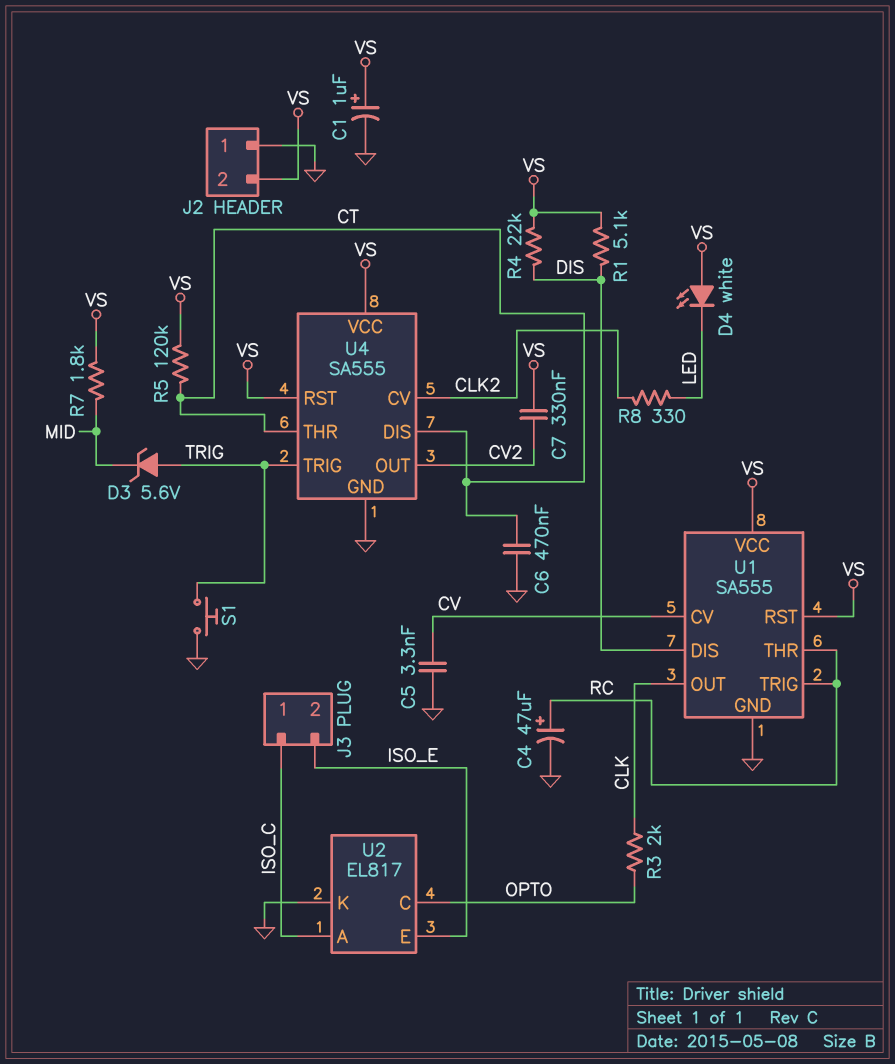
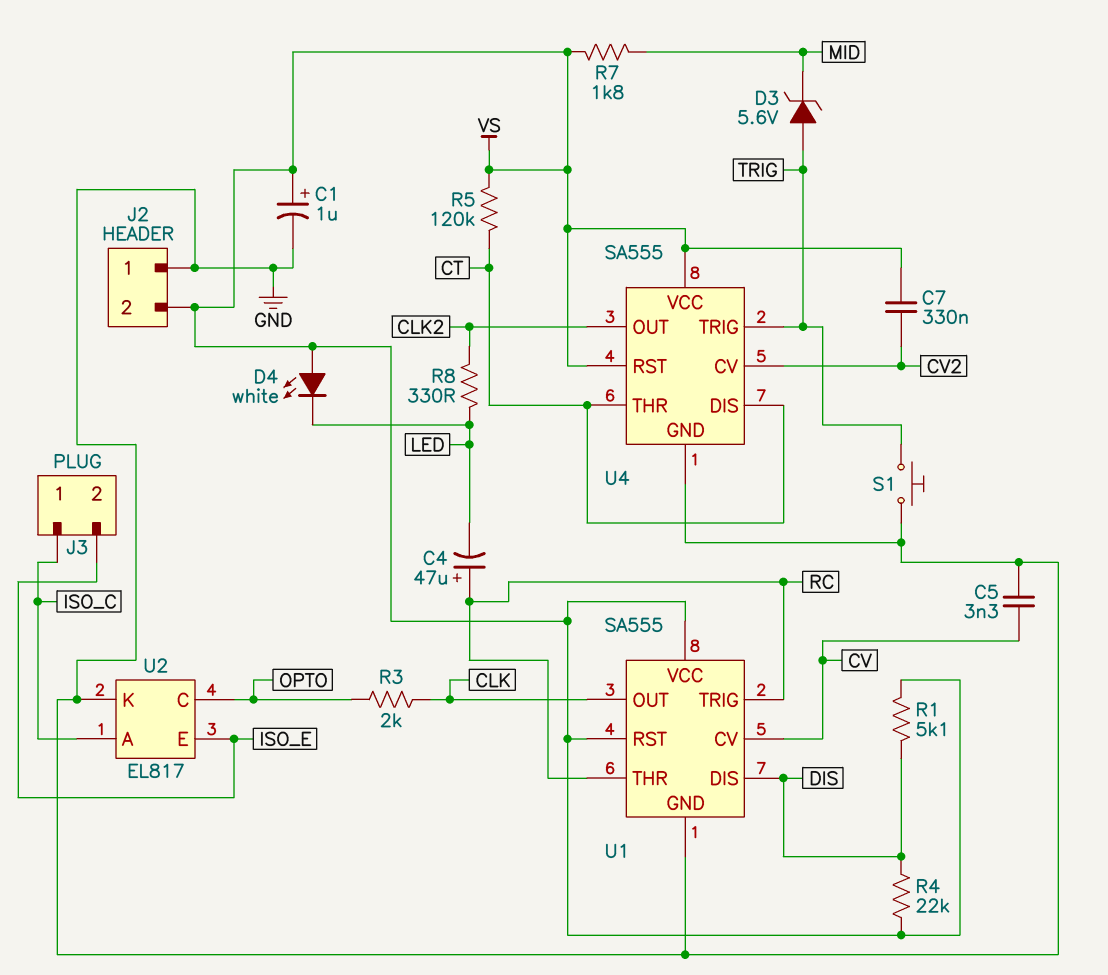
C4: 47uF (plus RC, minus GND) -> 47uF (plus RC, minus LED)
C6: 470nF (CT, GND) -> none
U4 pin CV: CLK2 -> CV2
U4 pin OUT: CV2 -> CLK2

